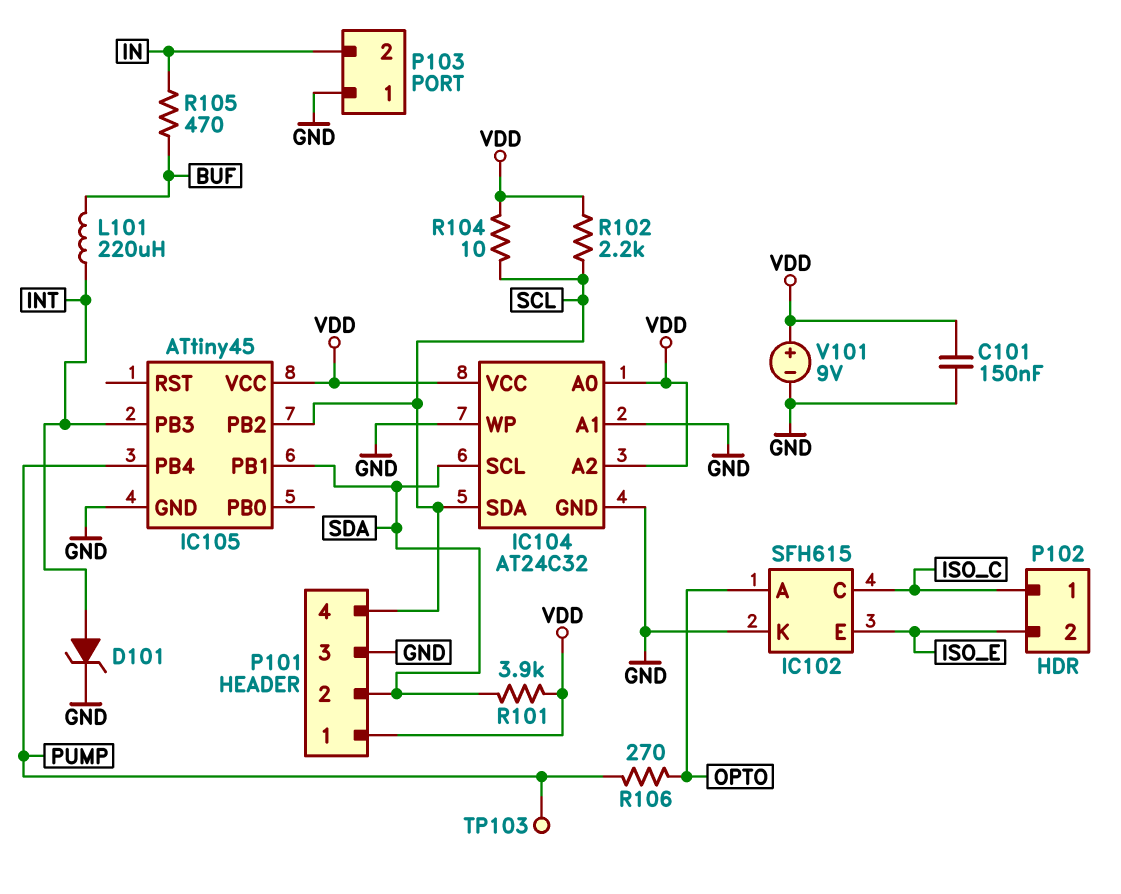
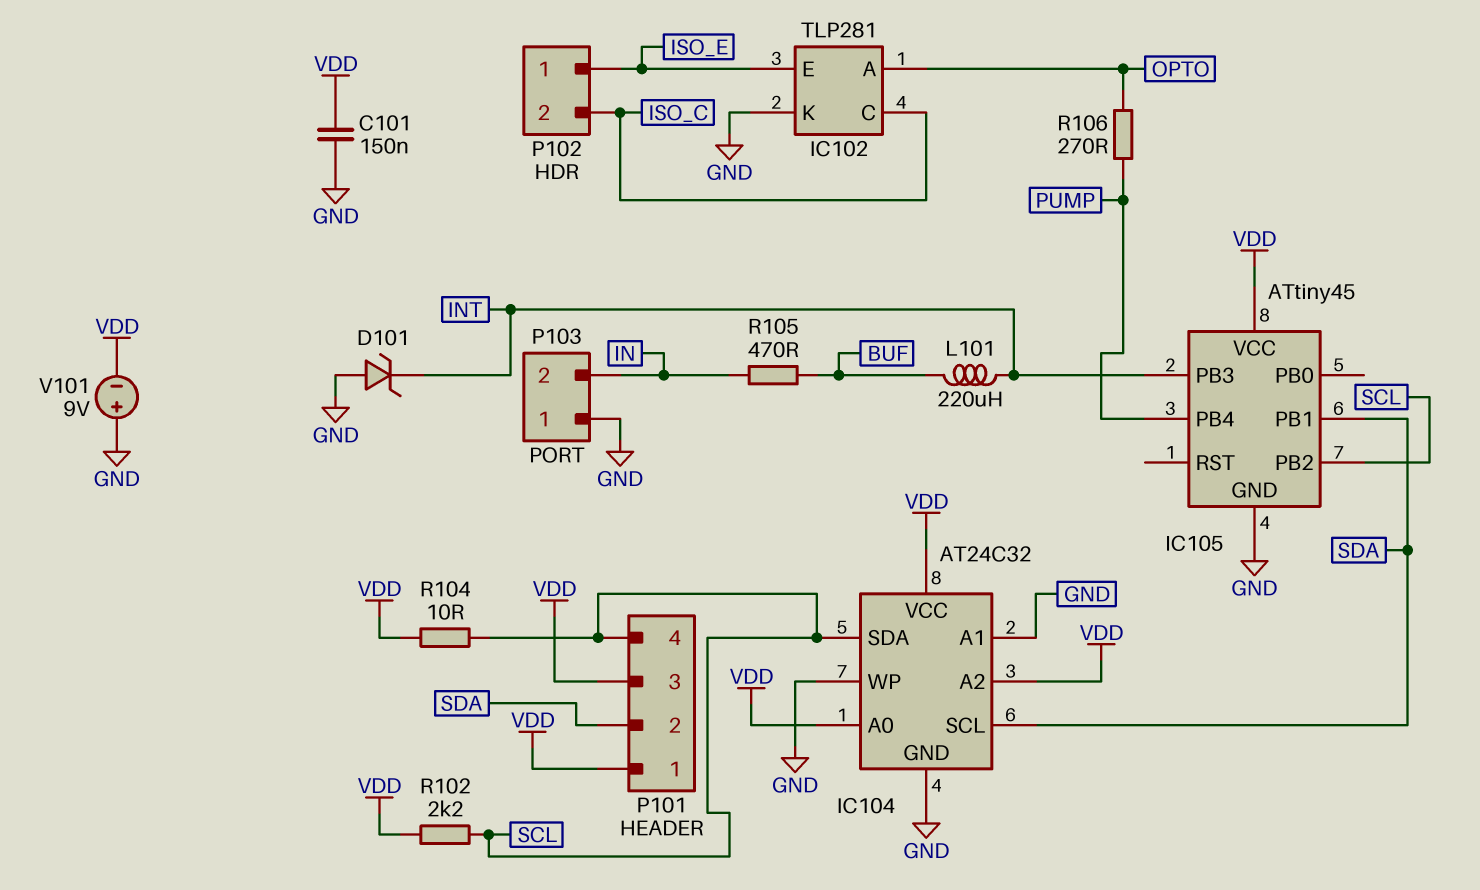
D101: zener (A INT, K GND) -> zener (A GND, K INT)
IC102: SFH615 -> TLP281
P101 pin 3: GND -> VDD
P102 pin 1: ISO_C -> ISO_E
P102 pin 2: ISO_E -> ISO_C
R101: 3.9k (SDA, VDD) -> none
TP103: test point (PUMP) -> none
V101: 9V (plus VDD, minus GND) -> 9V (plus GND, minus VDD)

